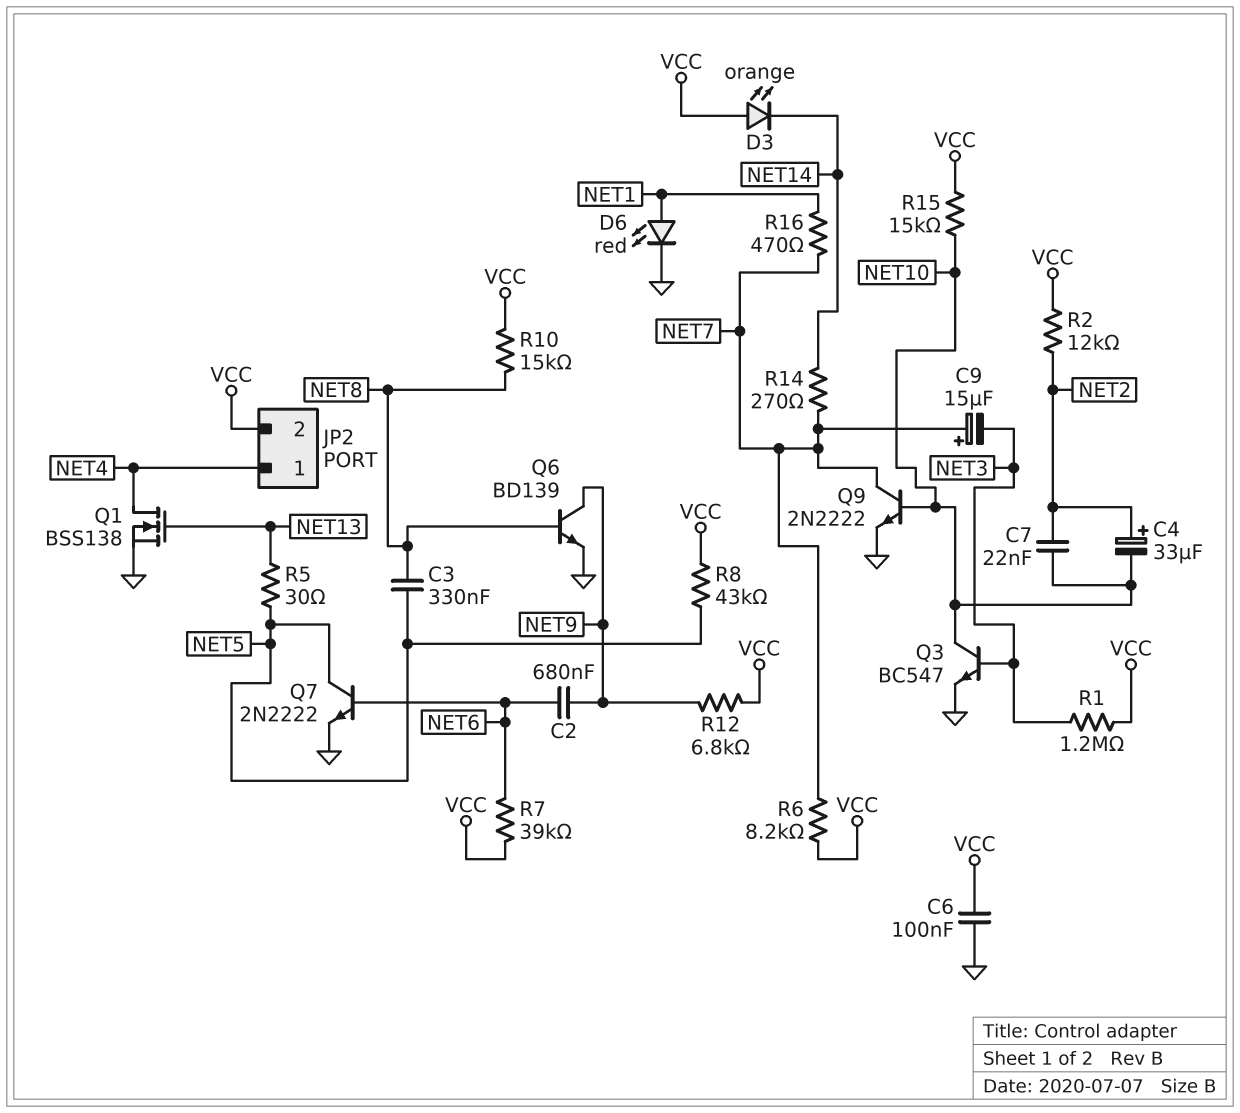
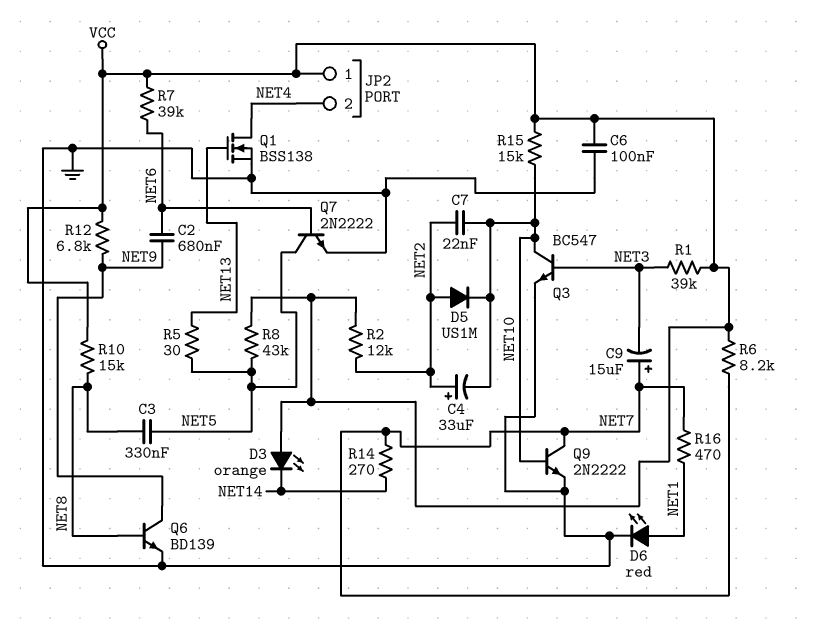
D5: none -> diode US1M (A NET2, K NET10)
JP2 pin 1: NET4 -> VCC
JP2 pin 2: VCC -> NET4
R1: 1.2M (NET3, VCC) -> 39k (NET3, VCC)

